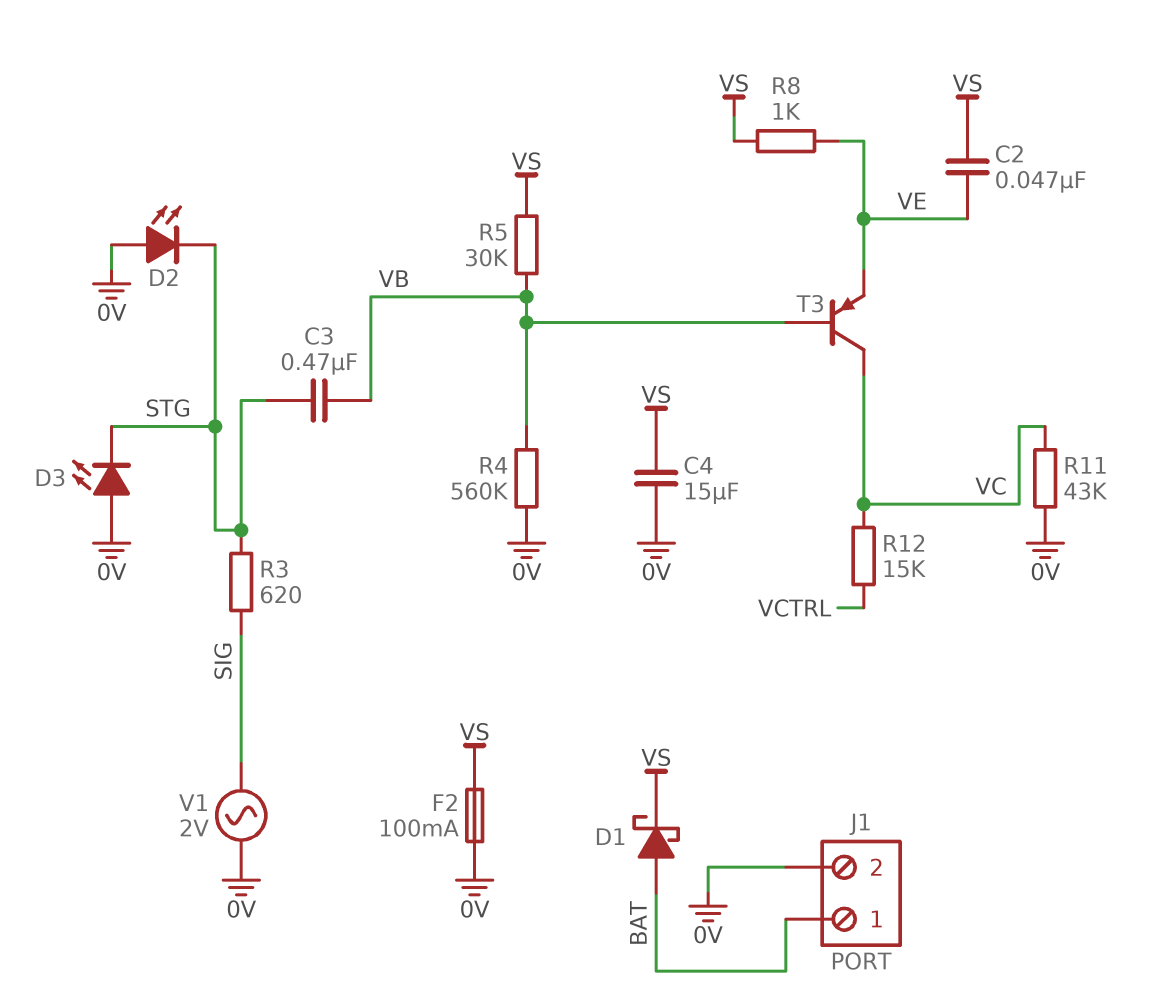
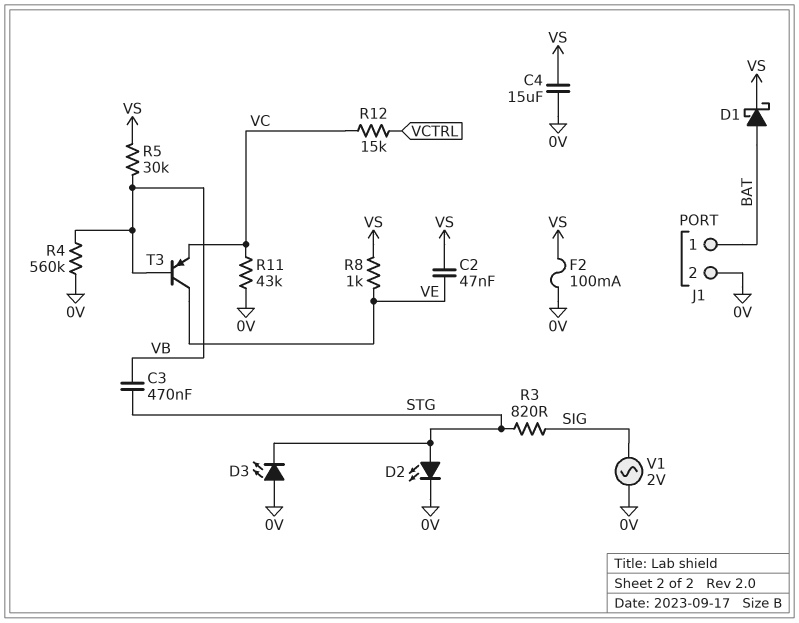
D2: LED (A 0V, K STG) -> LED (A STG, K 0V)
R3: 620 (SIG, STG) -> 820 (SIG, STG)
T3: PNP (B VB, C VC, E VE) -> PNP (B VB, C VE, E VC)

